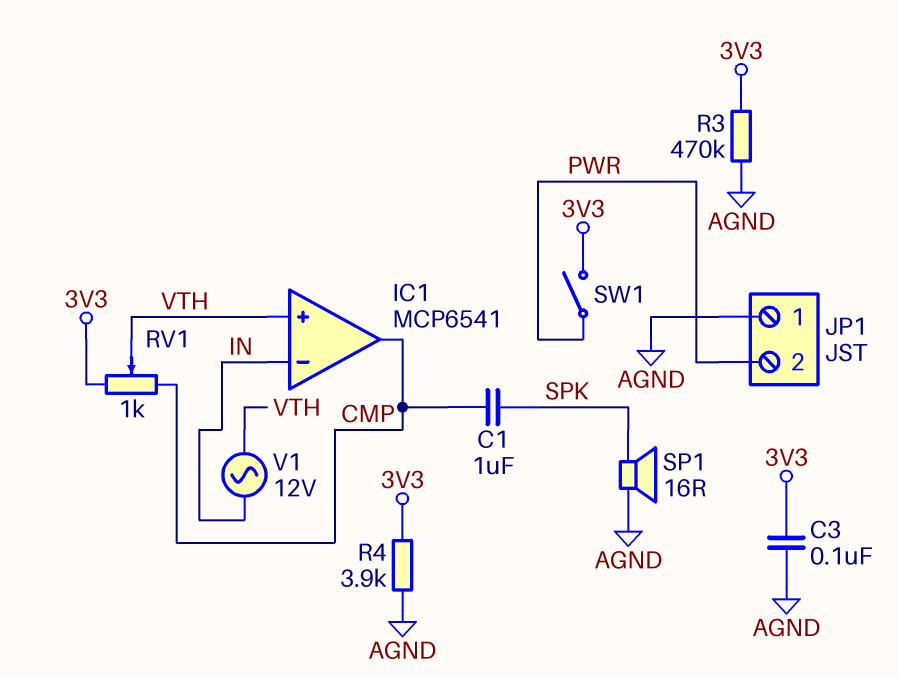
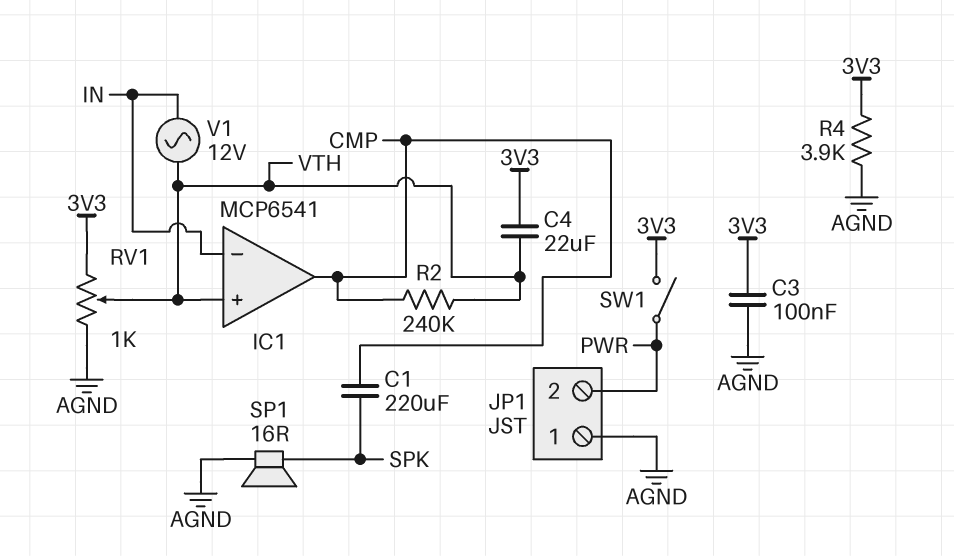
C1: 1uF (CMP, SPK) -> 220uF (CMP, SPK)
C4: none -> 22uF (3V3, VTH)
R2: none -> 240k (CMP, VTH)
R3: 470k (3V3, AGND) -> none
RV1: 1k (3V3, CMP, wiper VTH) -> 1k (3V3, AGND, wiper VTH)

